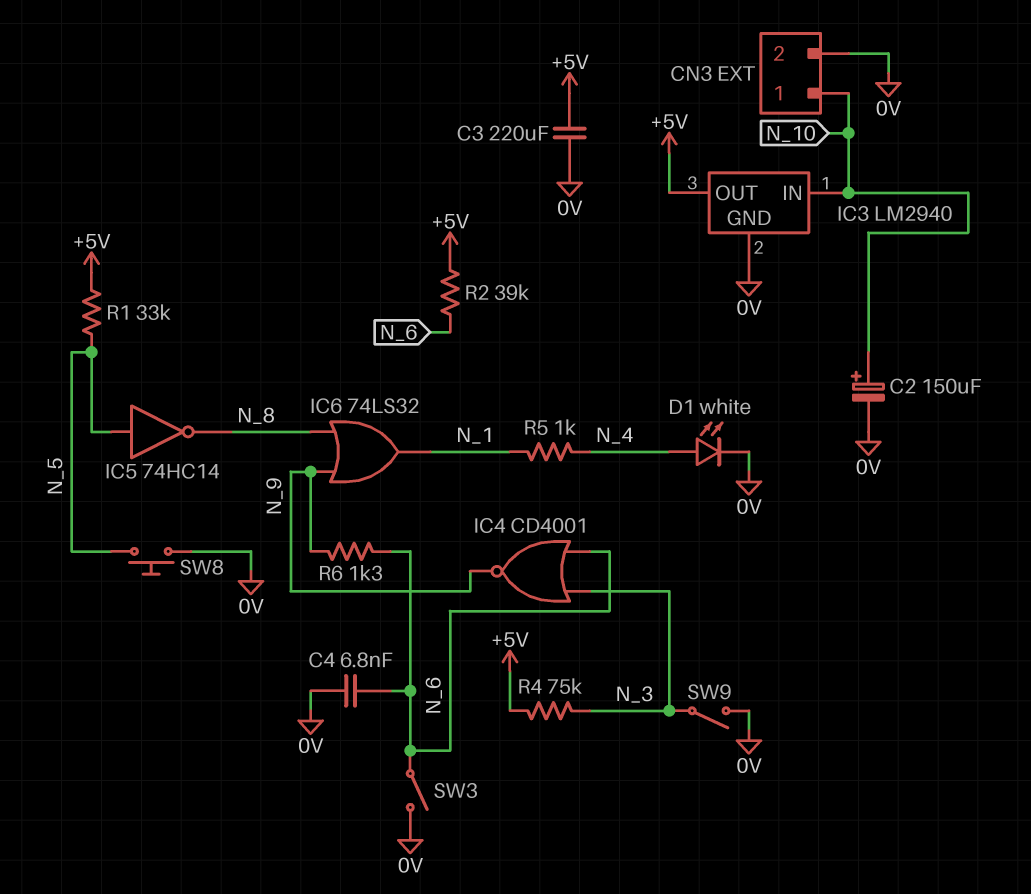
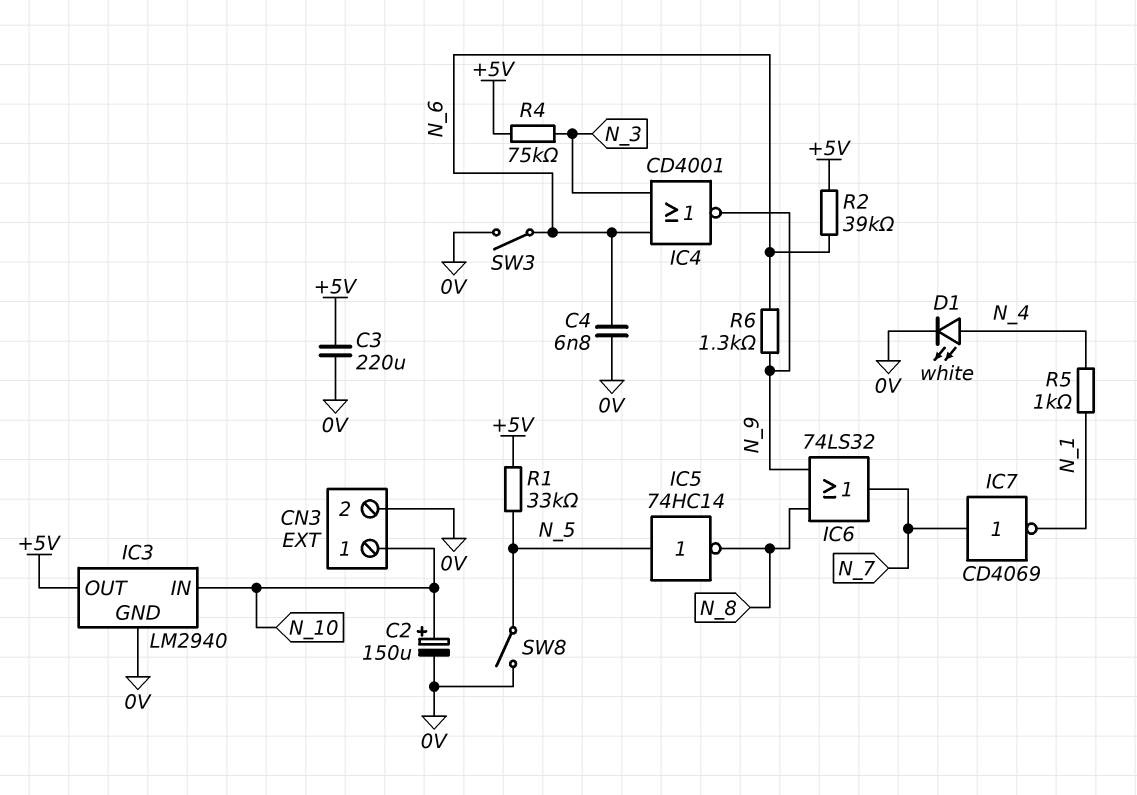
IC6: OR 74LS32 (in N_8, in N_9, out N_1) -> OR 74LS32 (in N_8, in N_9, out N_7)
IC7: none -> NOT CD4069 (in N_7, out N_1)
SW8: button (0V, N_5) -> switch (0V, N_5)
SW9: switch (0V, N_3) -> none

